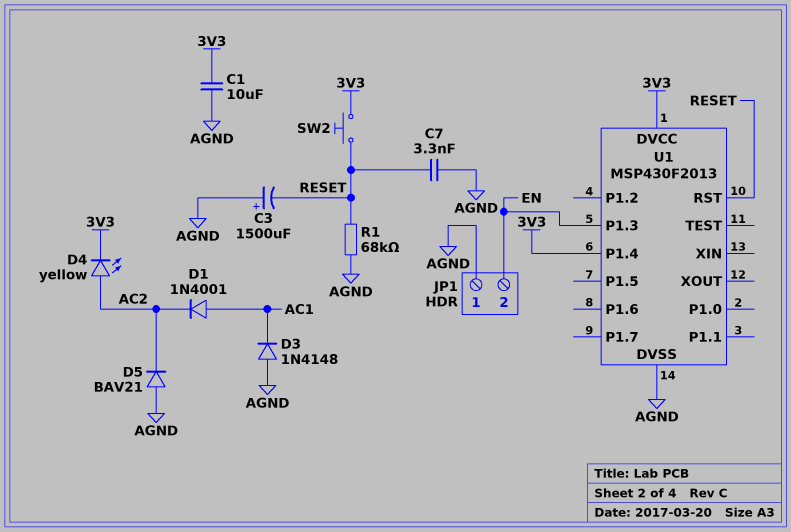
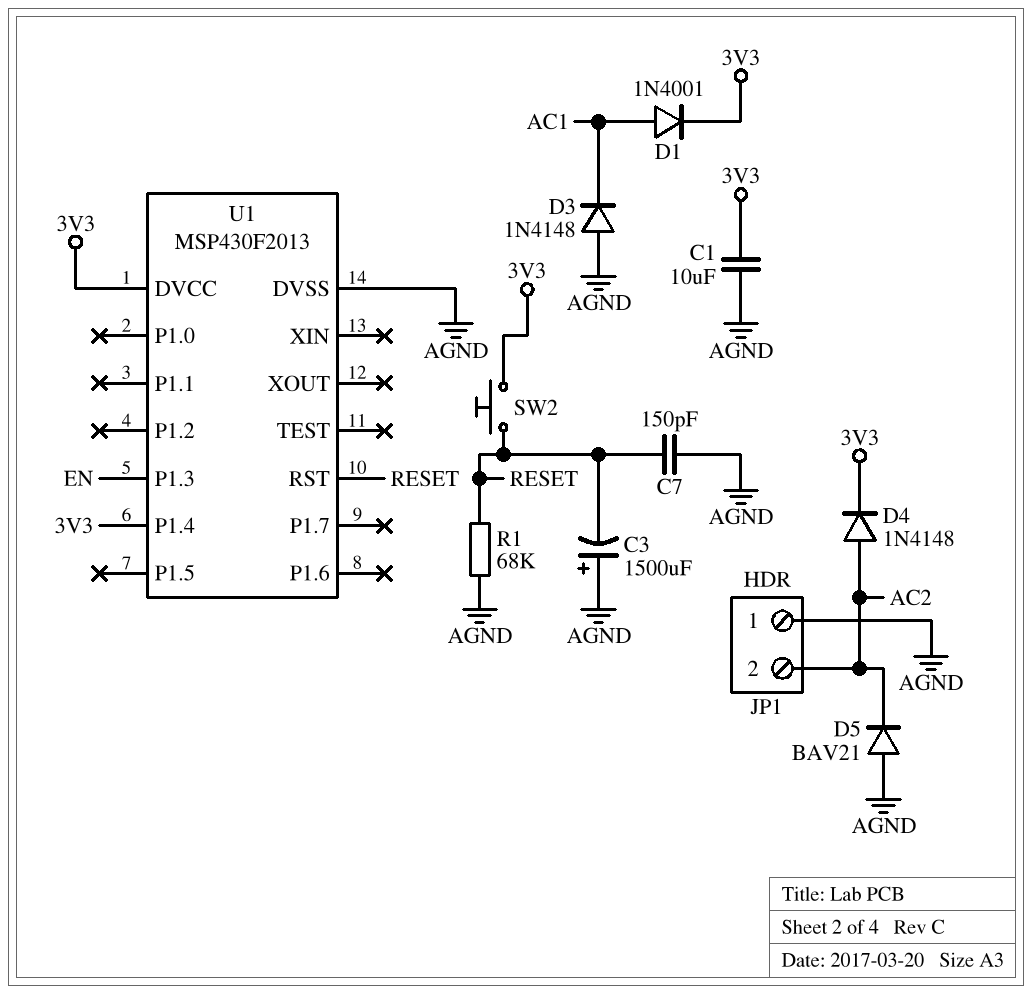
C7: 3.3nF (AGND, RESET) -> 150pF (AGND, RESET)
D1: diode 1N4001 (A AC1, K AC2) -> diode 1N4001 (A AC1, K 3V3)
D4: LED yellow (A AC2, K 3V3) -> diode 1N4148 (A AC2, K 3V3)
JP1 pin 2: EN -> AC2

